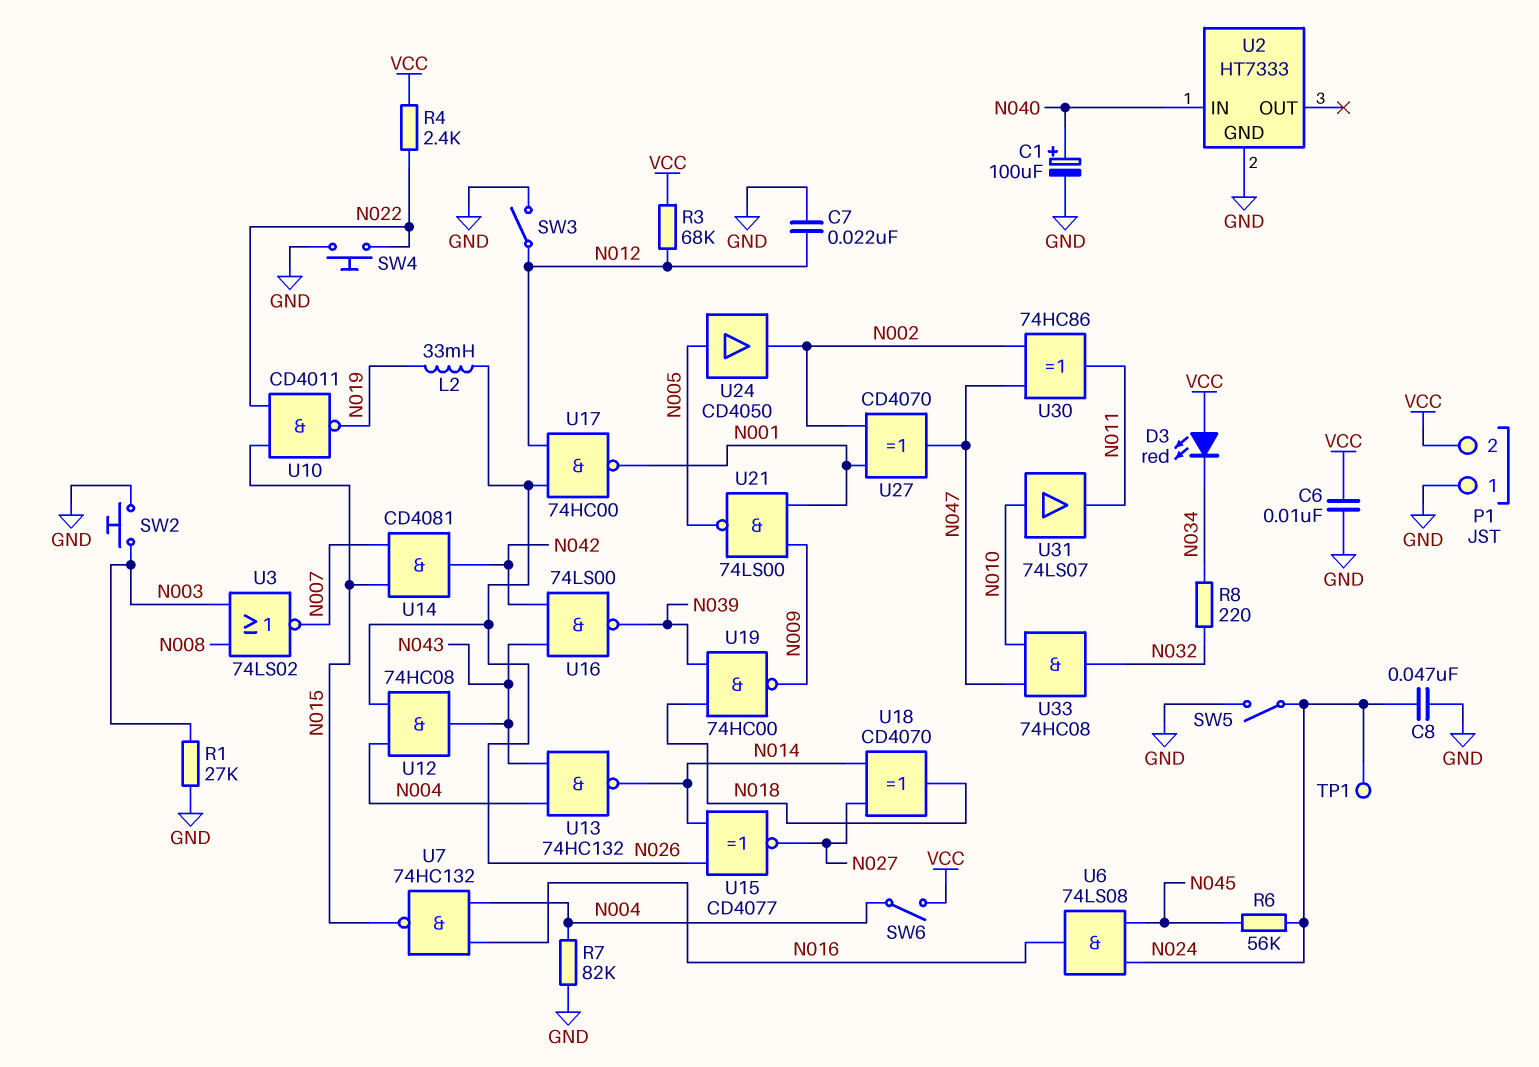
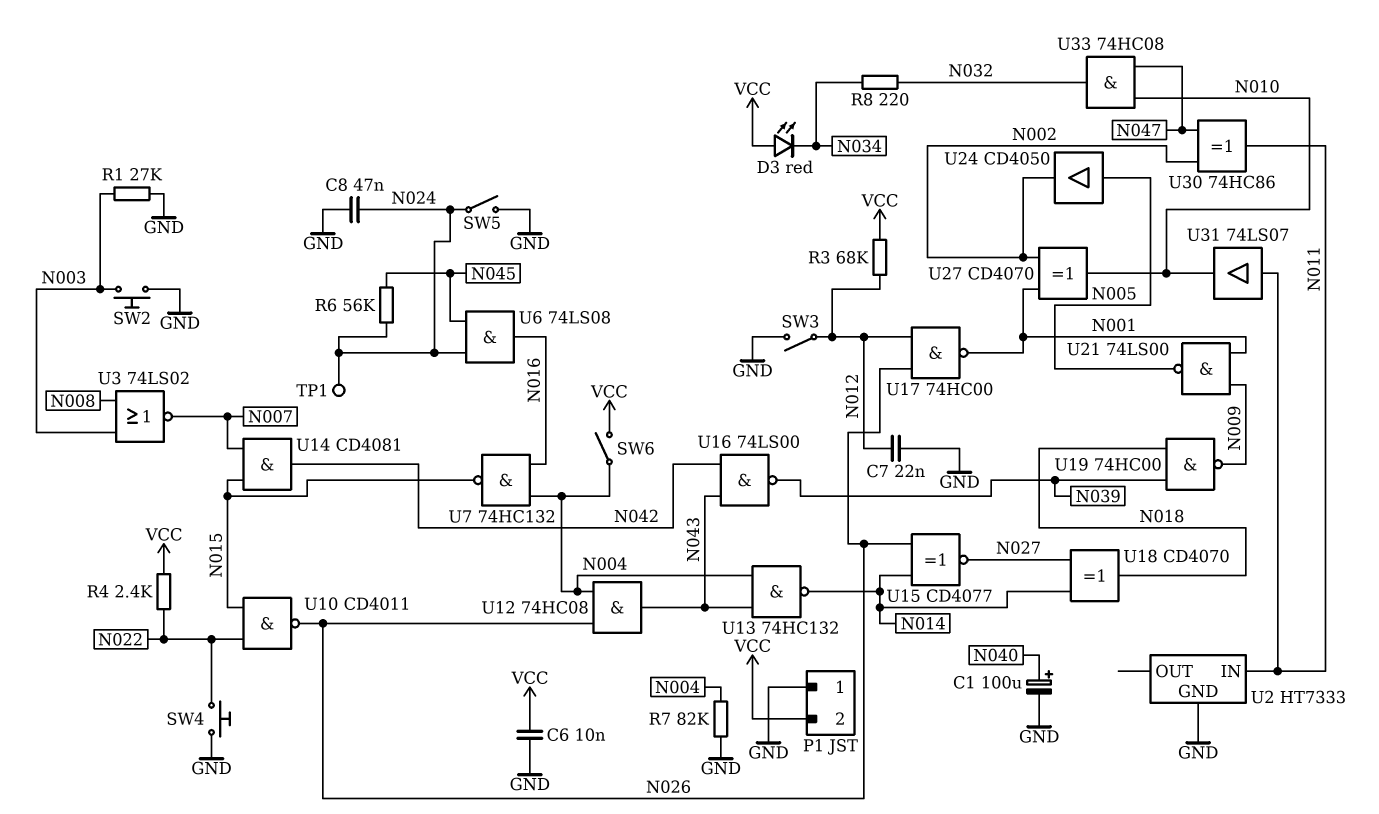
L2: 33mH (N019, N026) -> none
U2 pin IN: N040 -> N011
U10: NAND CD4011 (in N015, in N022, out N019) -> NAND CD4011 (in N015, in N022, out N026)
U27: XOR CD4070 (in N001, in N002, out N047) -> XOR CD4070 (in N001, in N002, out N010)
U31: buffer 74LS07 (in N010, out N011) -> buffer 74LS07 (in N011, out N010)

